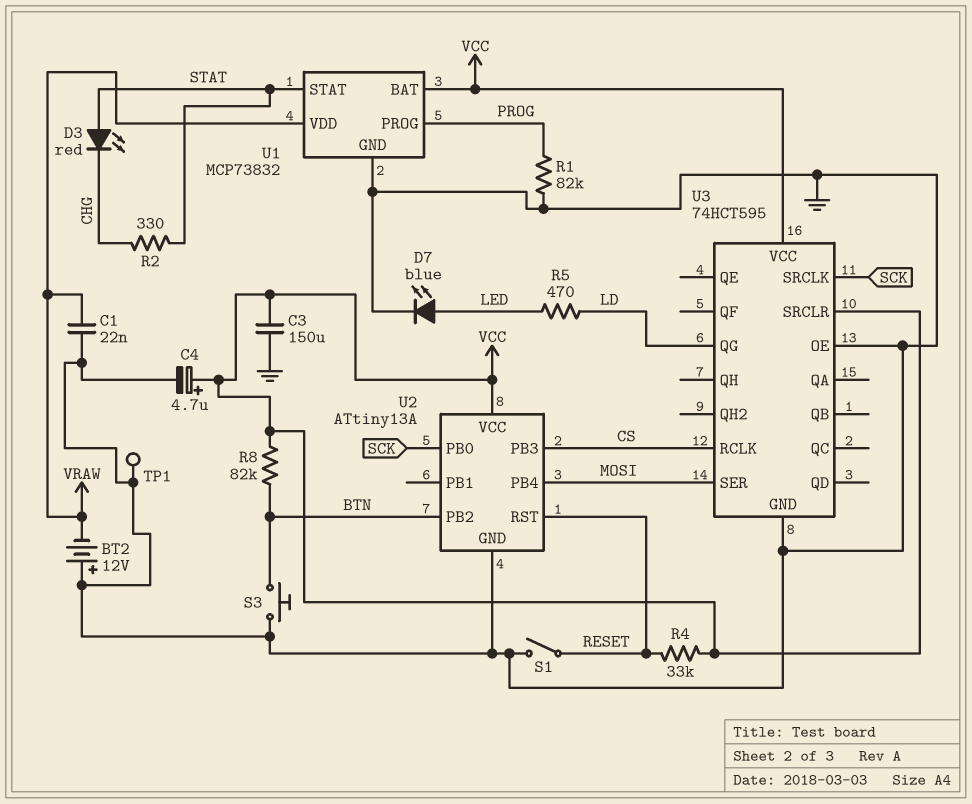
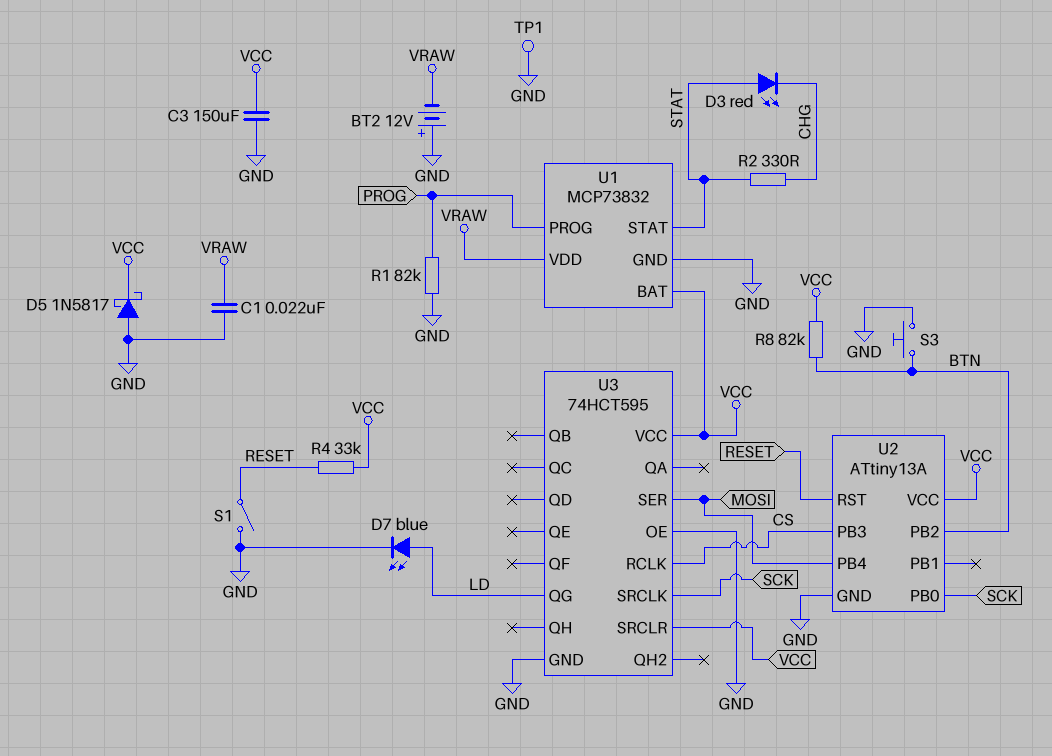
C4: 4.7uF (plus VCC, minus GND) -> none
D5: none -> schottky 1N5817 (A GND, K VCC)
D7: LED blue (A LED, K GND) -> LED blue (A LD, K GND)
R5: 470 (LD, LED) -> none

